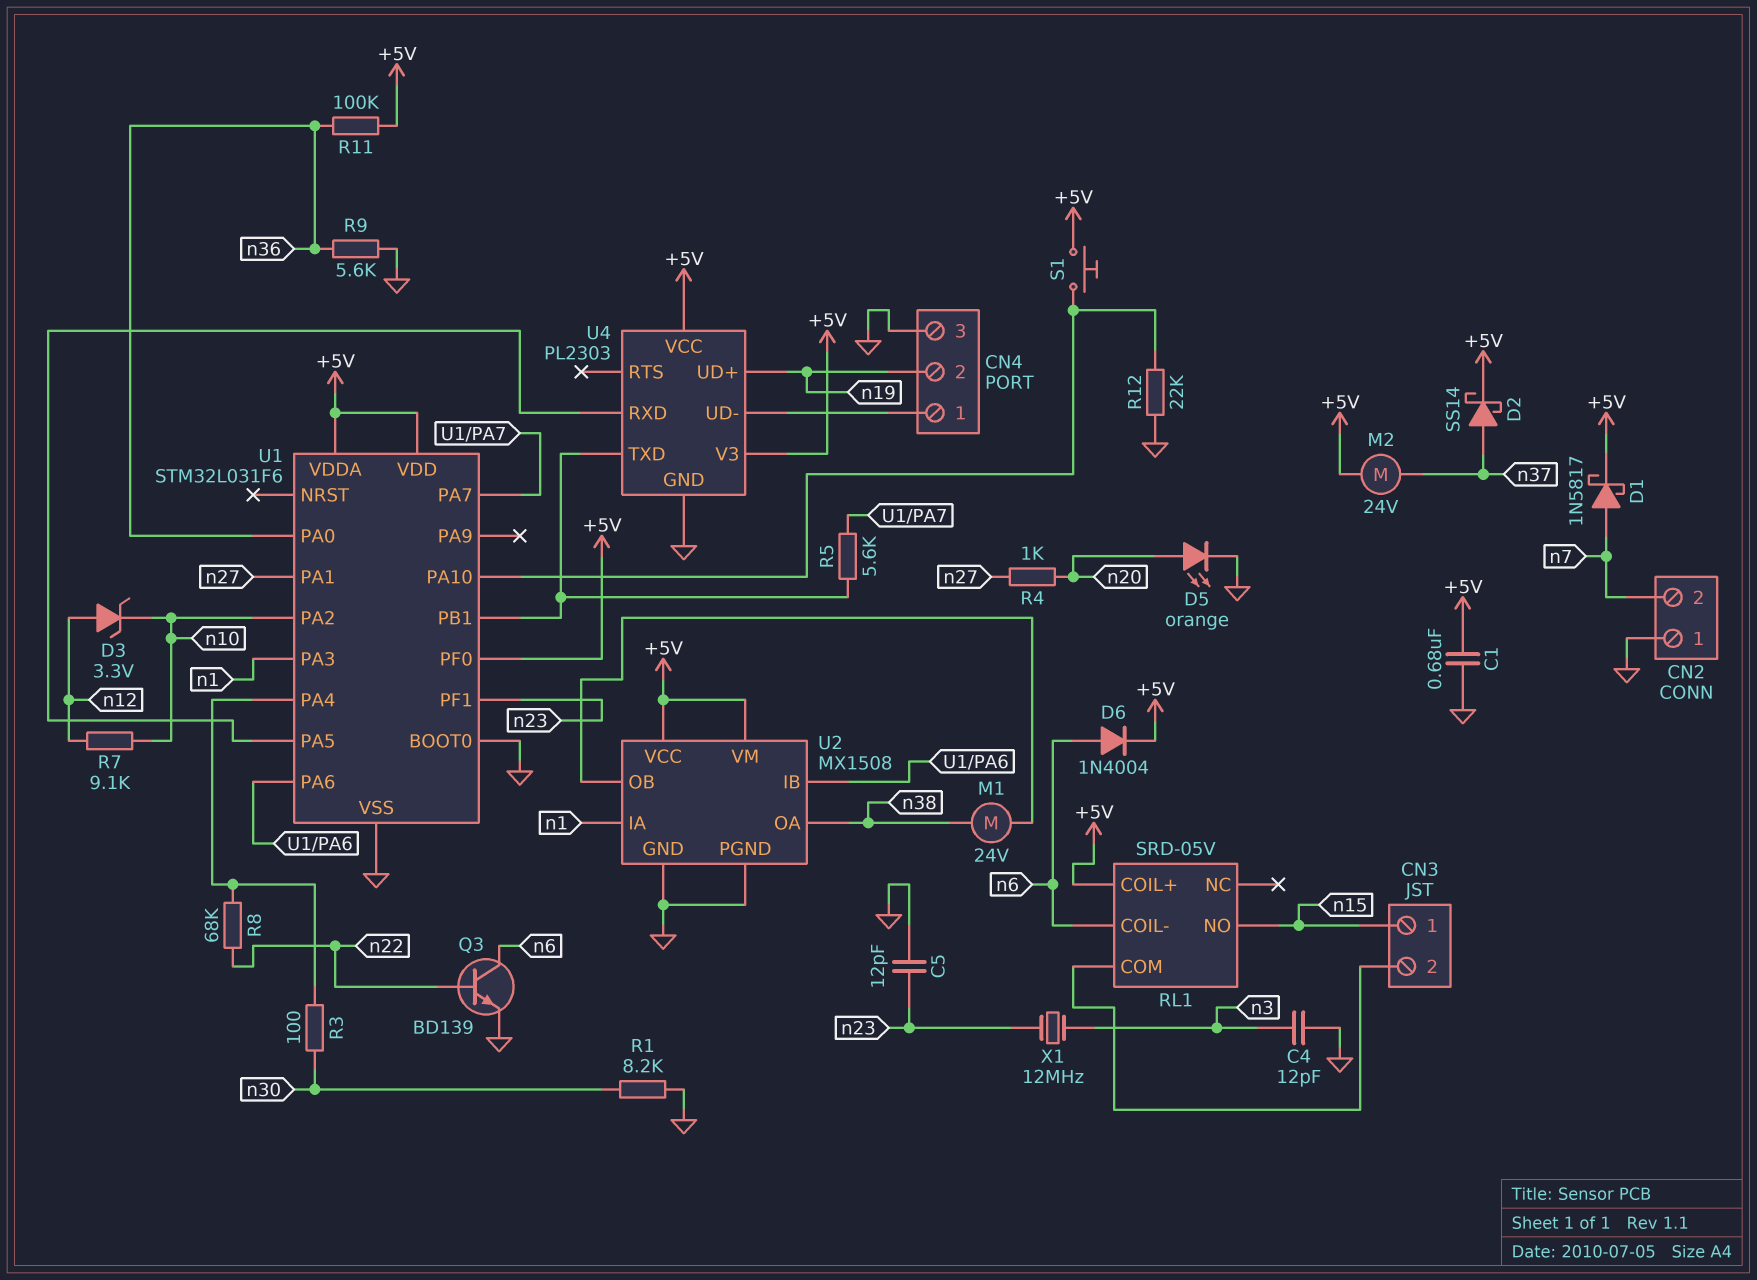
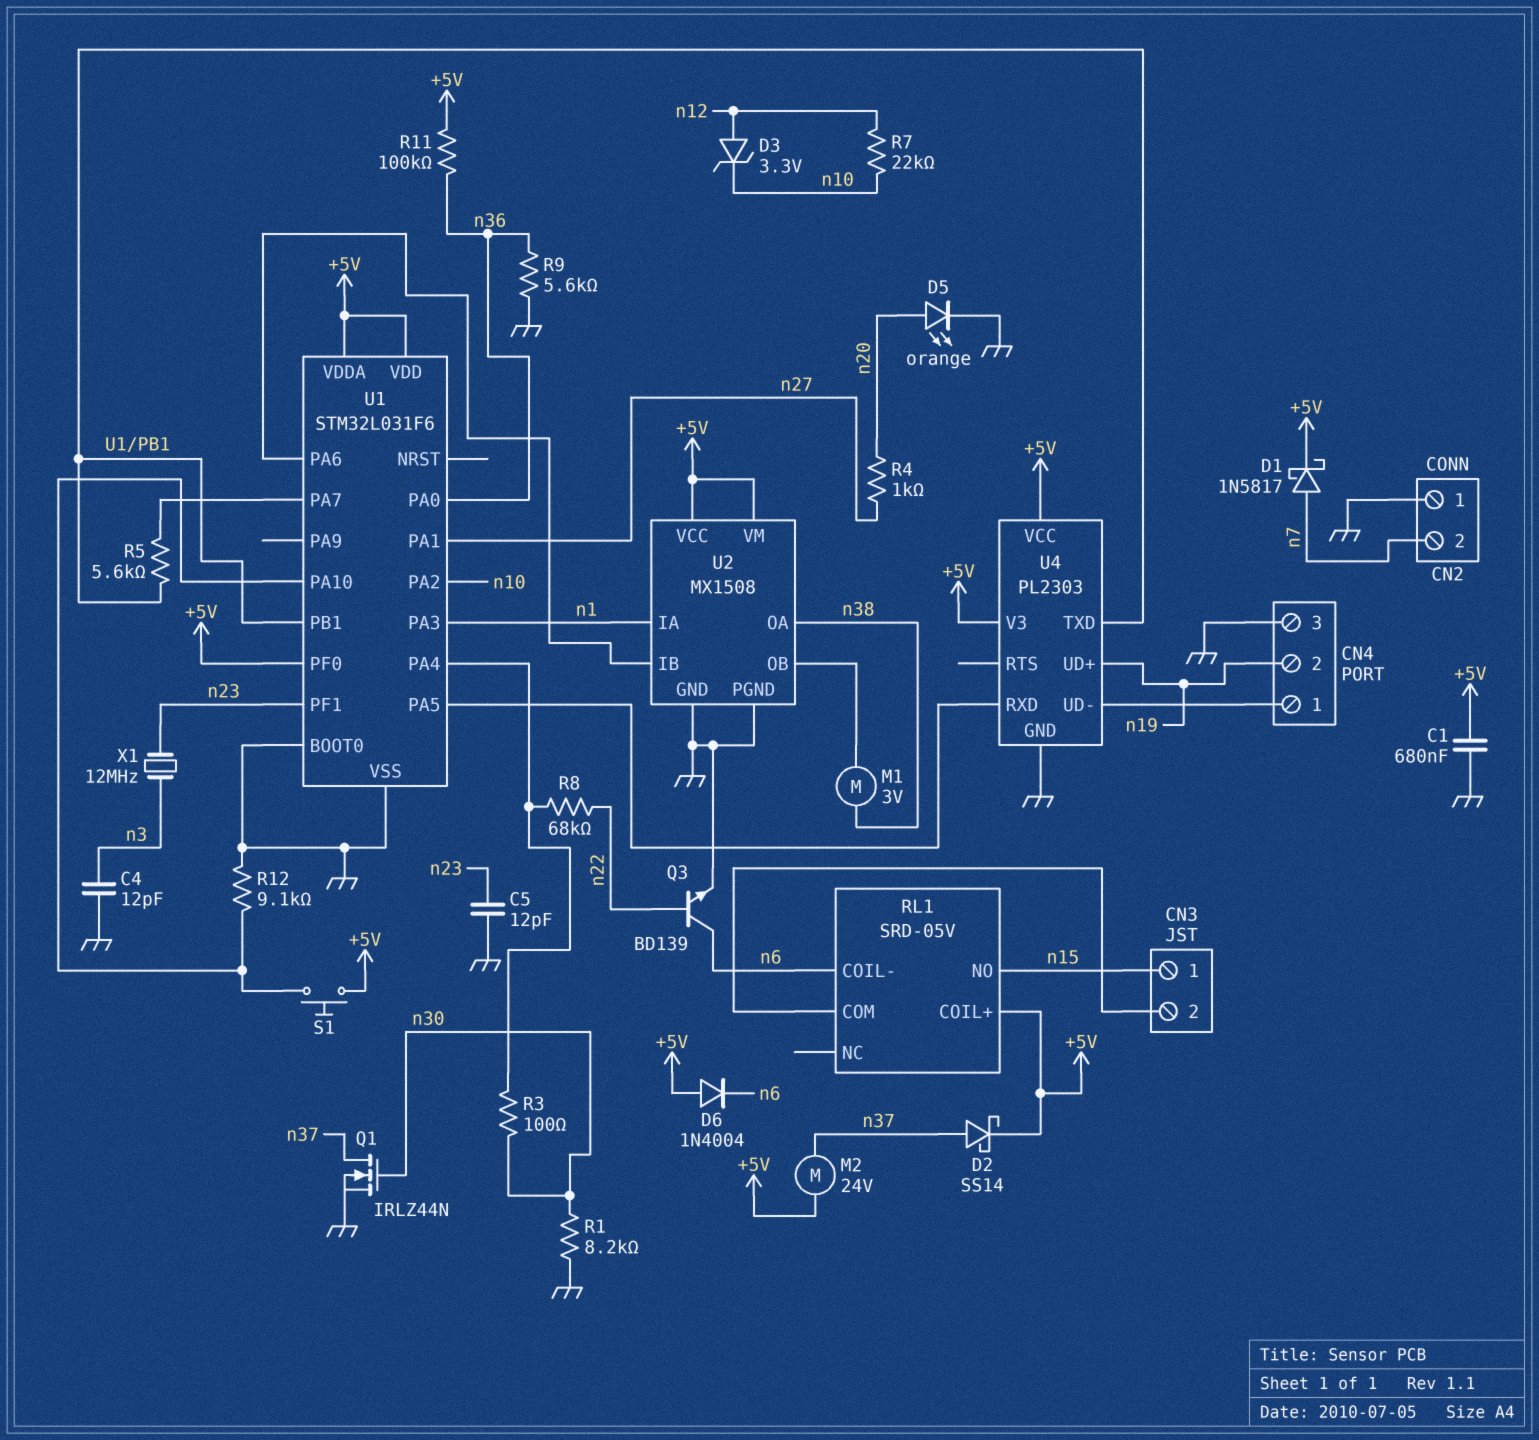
D6: diode 1N4004 (A n6, K +5V) -> diode 1N4004 (A +5V, K n6)
M1: motor 24V (U2/OB, n38) -> motor 3V (U2/OB, n38)
Q1: none -> NMOS IRLZ44N (G n30, D n37, S GND)
R7: 9.1k (n10, n12) -> 22k (n10, n12)
R12: 22k (GND, U1/PA10) -> 9.1k (GND, U1/PA10)

